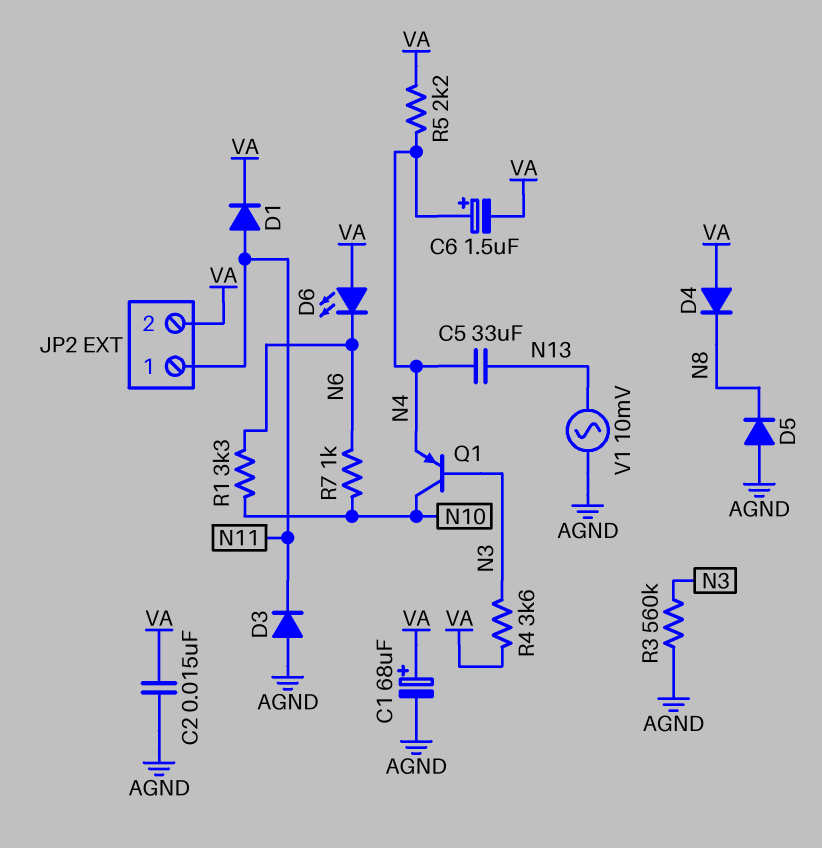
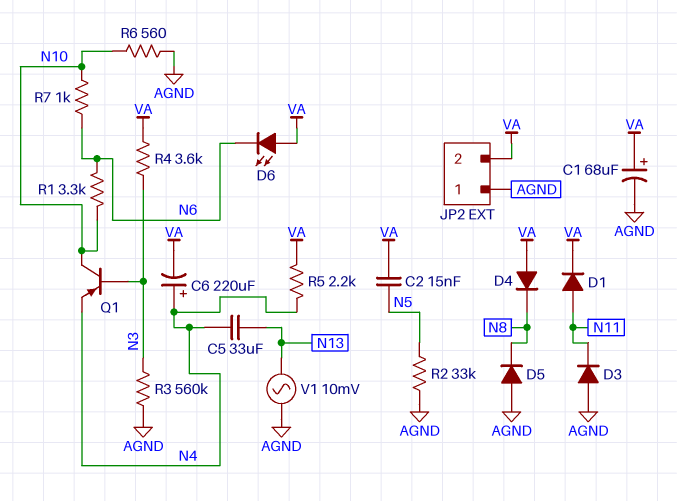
C2: 15nF (AGND, VA) -> 15nF (N5, VA)
C6: 1.5uF (plus N4, minus VA) -> 220uF (plus N4, minus VA)
JP2 pin 1: N11 -> AGND
R2: none -> 33k (AGND, N5)
R6: none -> 560 (AGND, N10)

